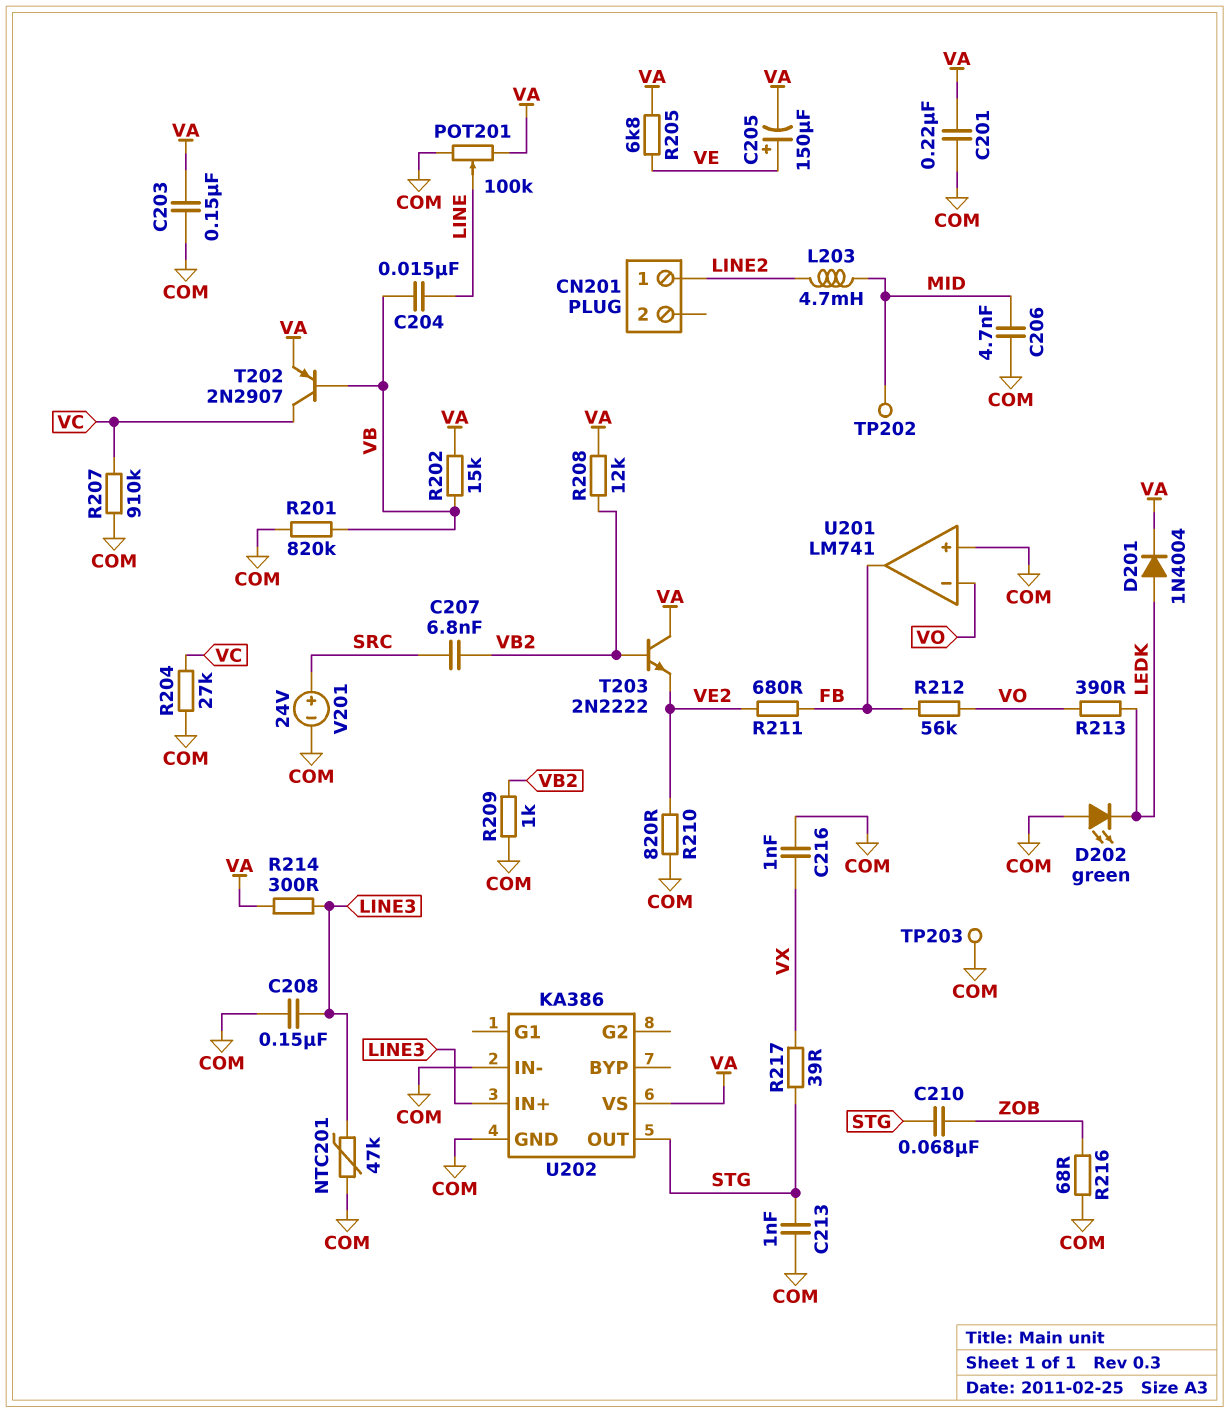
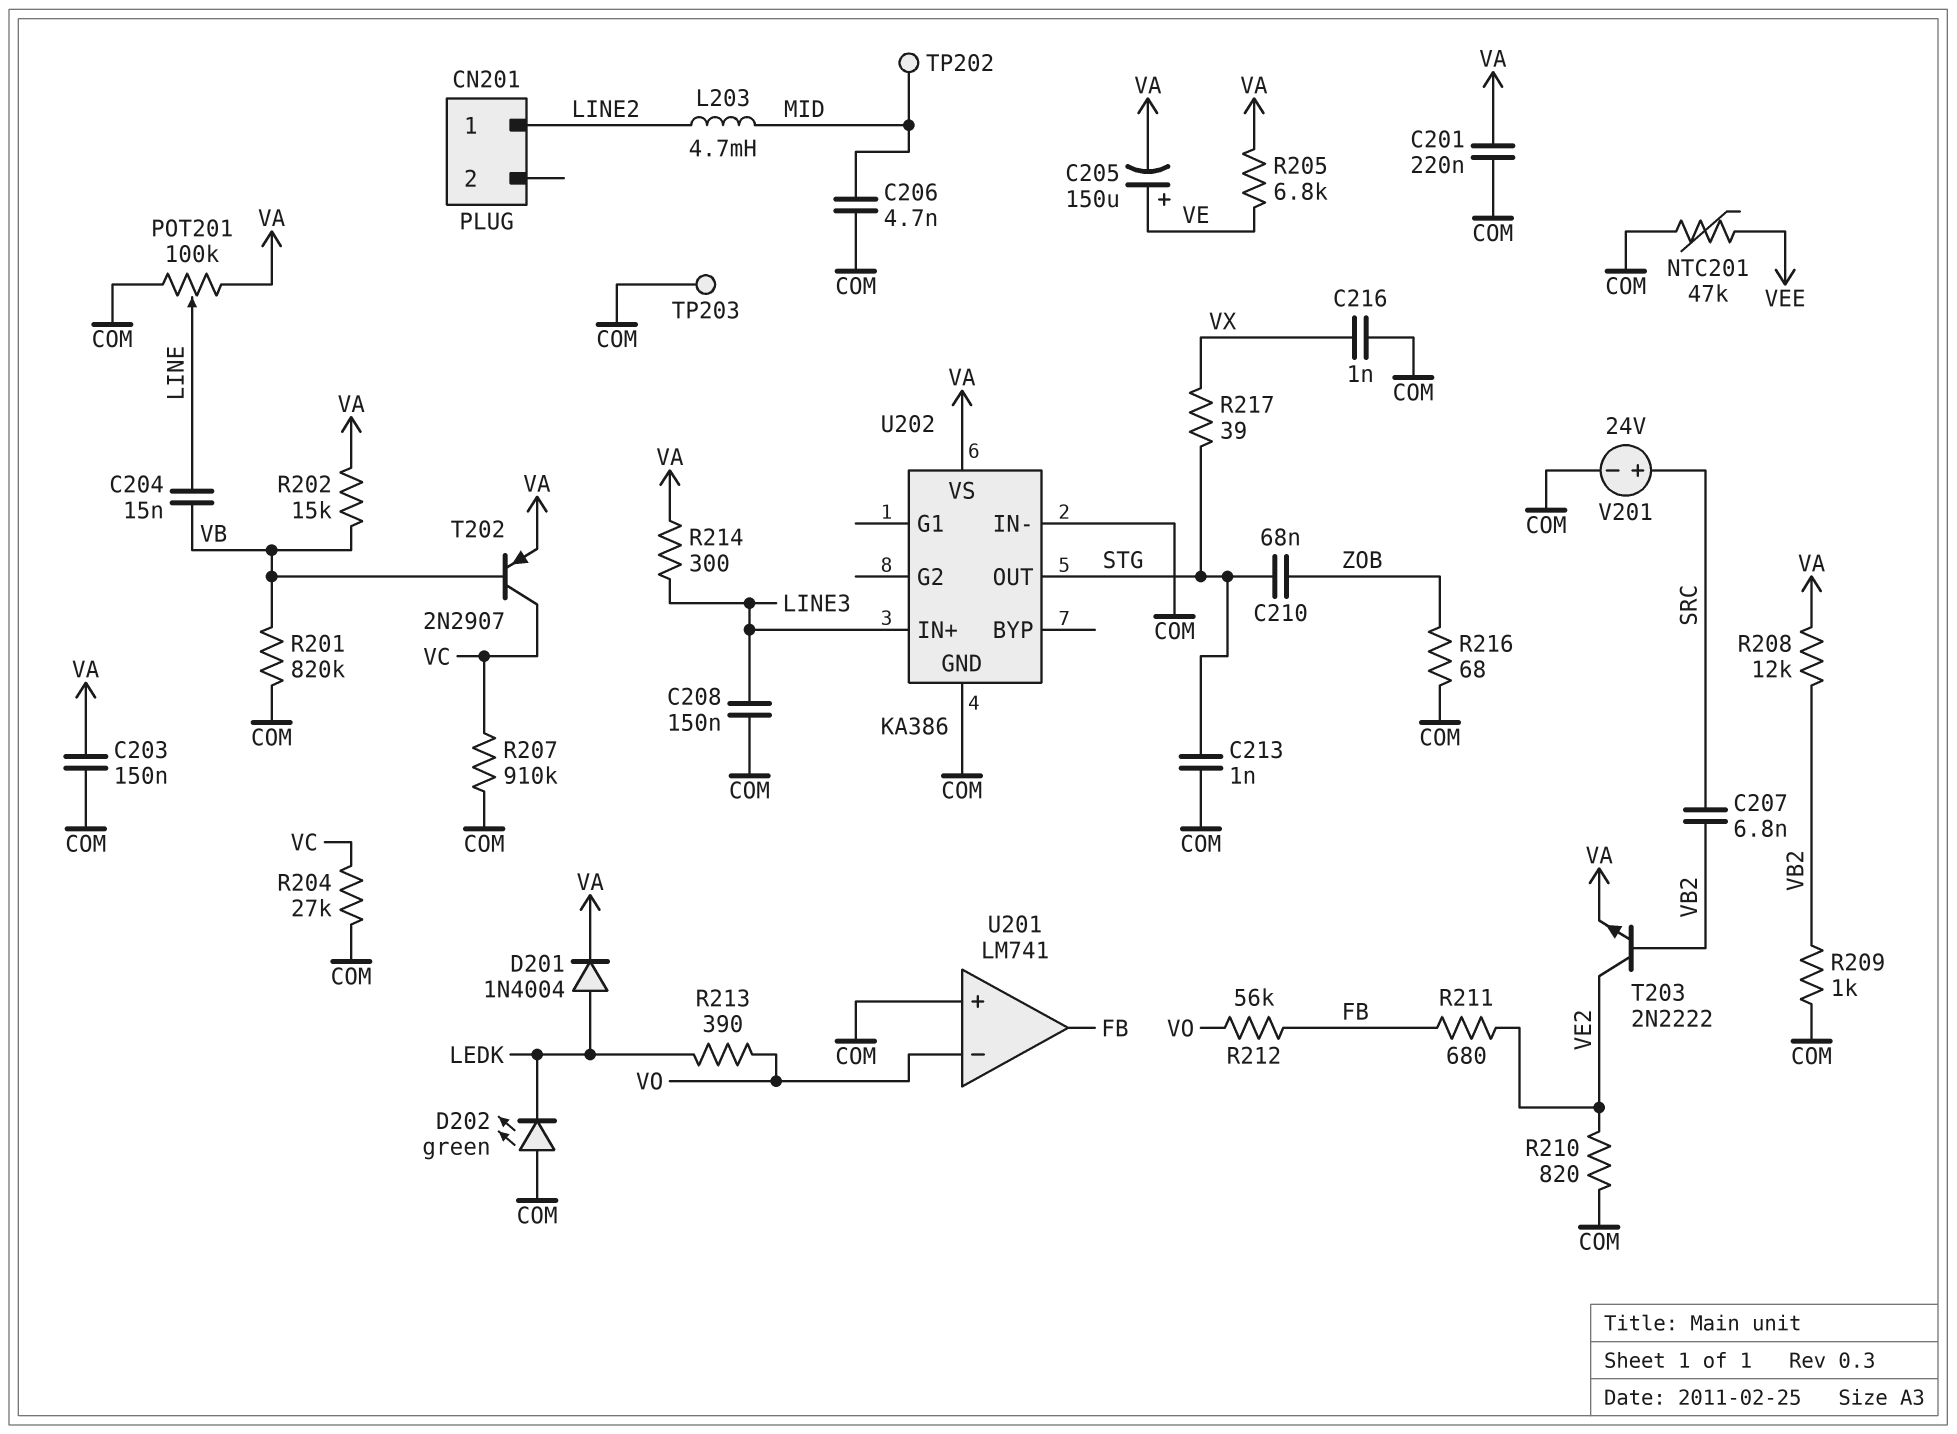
NTC201: 47k (COM, LINE3) -> 47k (COM, VEE)
T203: NPN 2N2222 (B VB2, C VA, E VE2) -> NPN 2N2222 (B VB2, C VE2, E VA)

